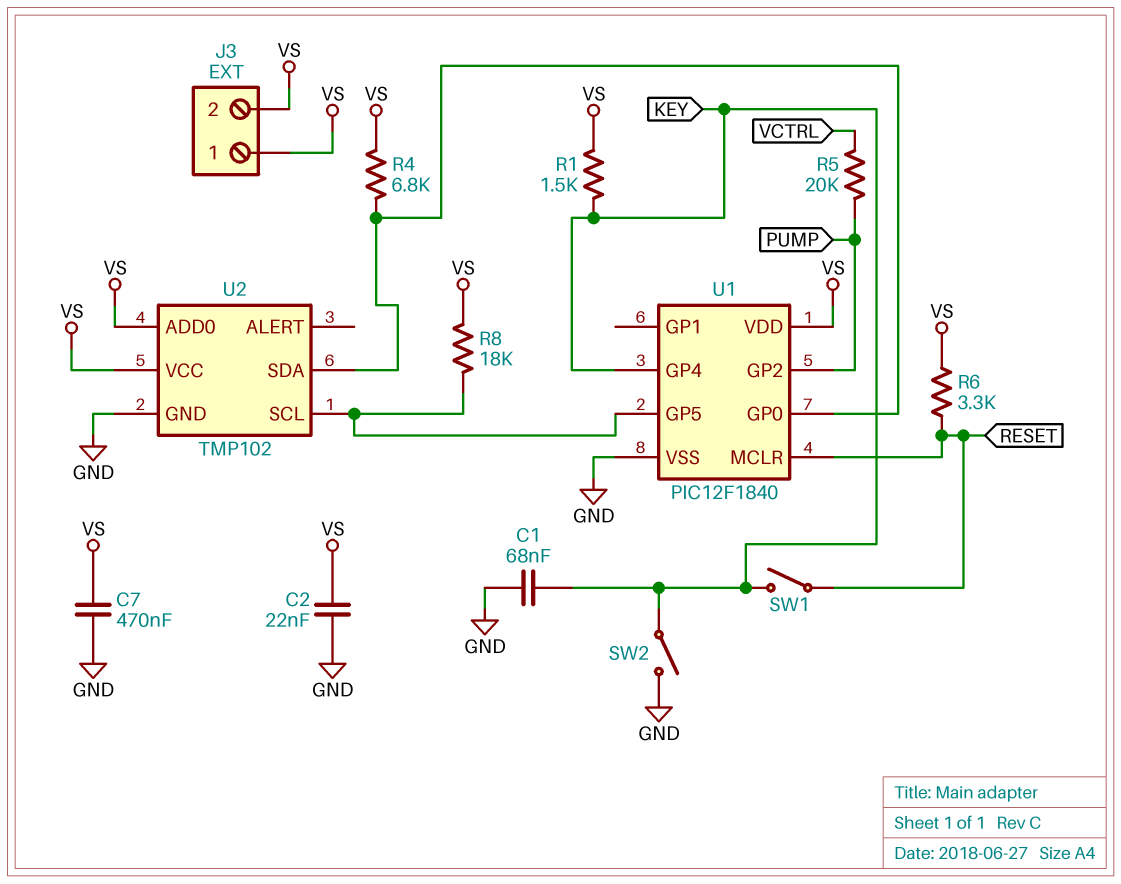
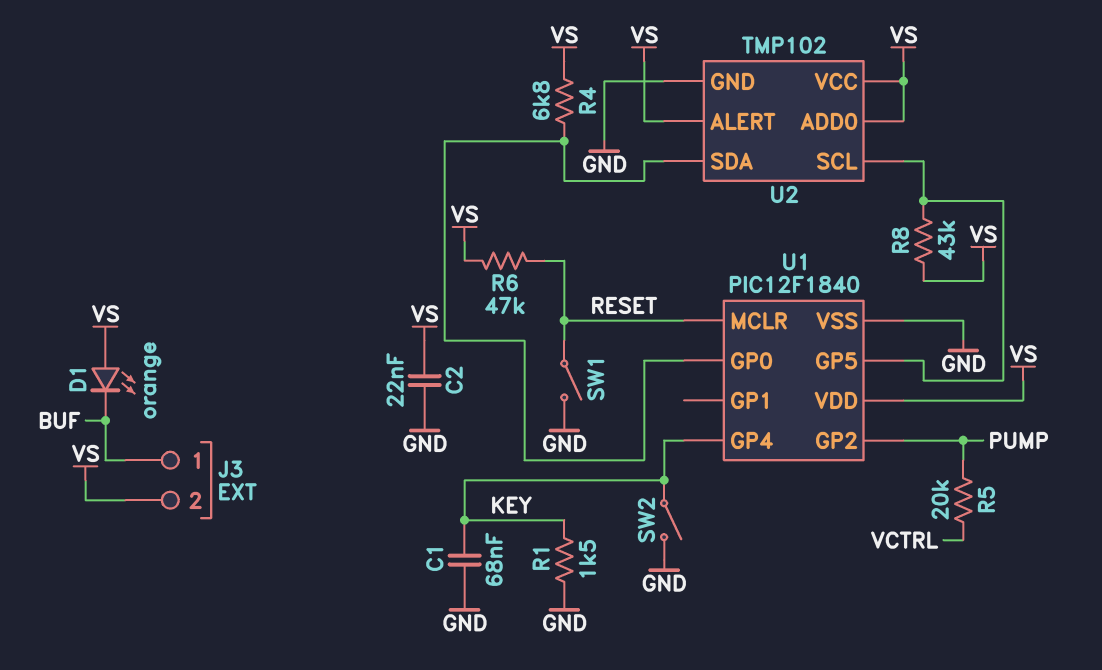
C7: 470nF (GND, VS) -> none
D1: none -> LED orange (A VS, K BUF)
J3 pin 1: VS -> BUF
R1: 1.5k (KEY, VS) -> 1.5k (GND, KEY)
R6: 3.3k (RESET, VS) -> 47k (RESET, VS)
R8: 18k (U1/GP5, VS) -> 43k (U1/GP5, VS)
SW1: switch (KEY, RESET) -> switch (GND, RESET)
U2 pin ALERT: none -> VS

